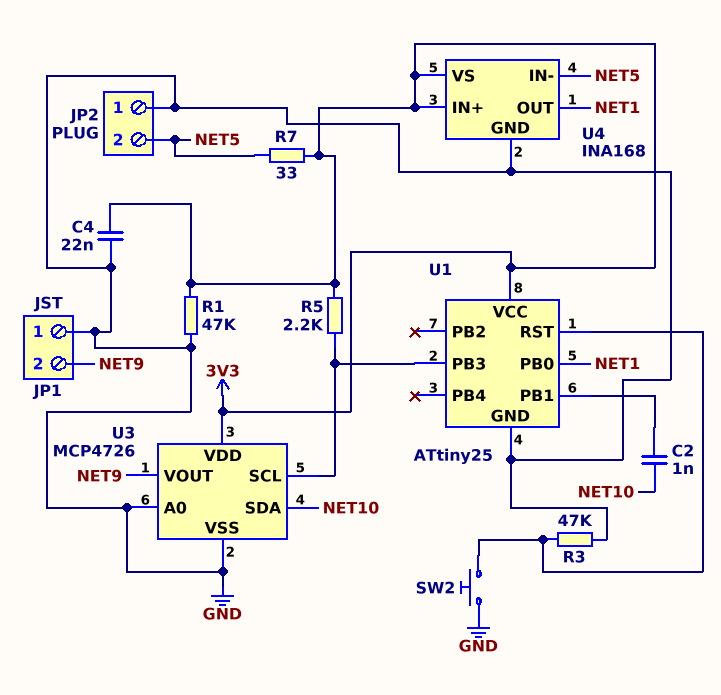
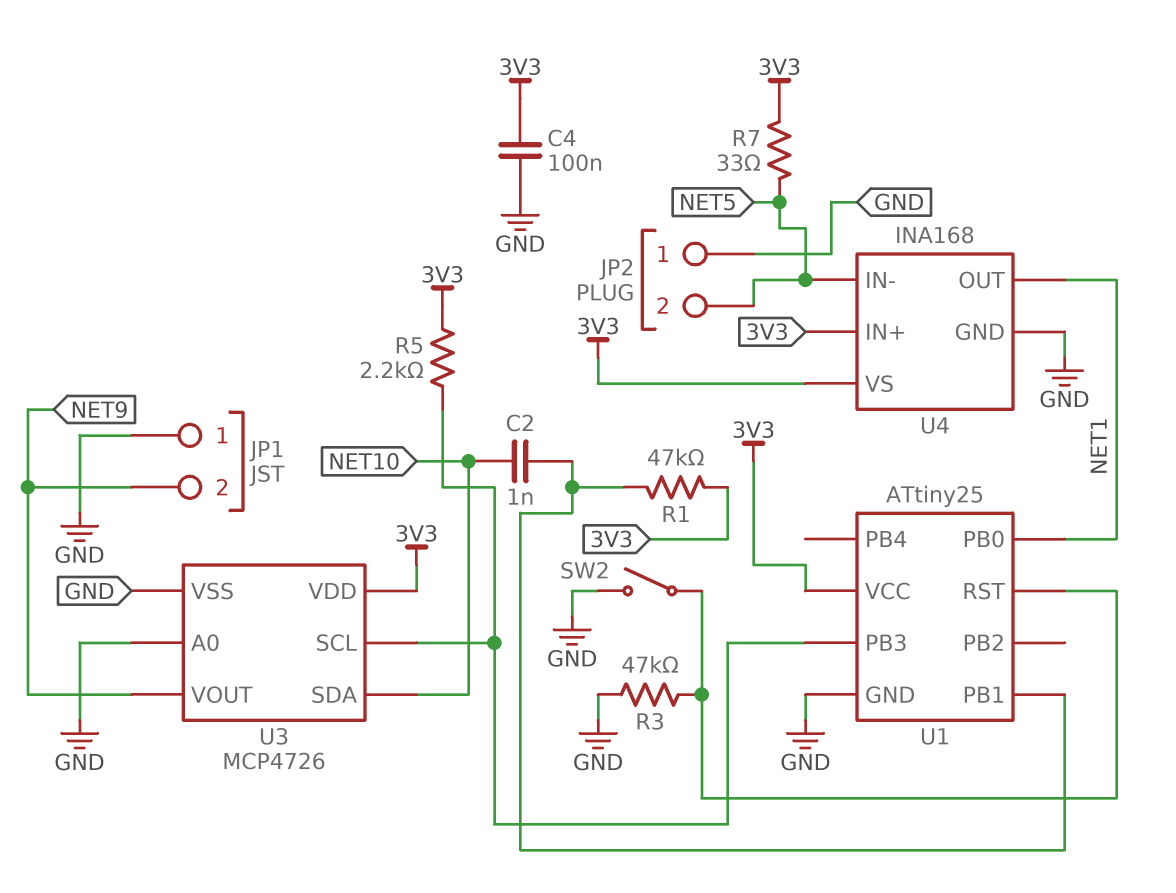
C4: 22nF (3V3, GND) -> 100nF (3V3, GND)
R1: 47k (3V3, GND) -> 47k (3V3, U1/PB1)
SW2: button (GND, U1/RST) -> switch (GND, U1/RST)

